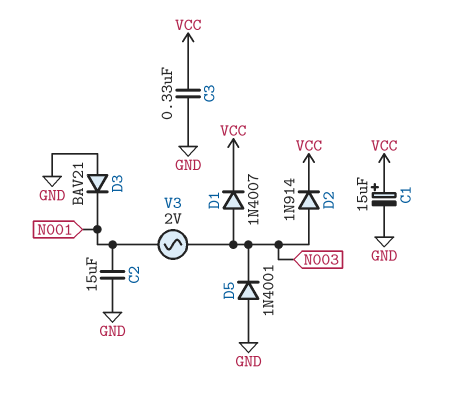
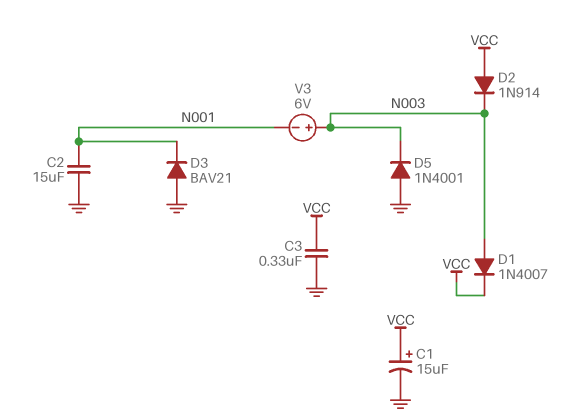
D2: diode 1N914 (A N003, K VCC) -> diode 1N914 (A VCC, K N003)
V3: AC 2V (N001, N003) -> 6V (plus N003, minus N001)

